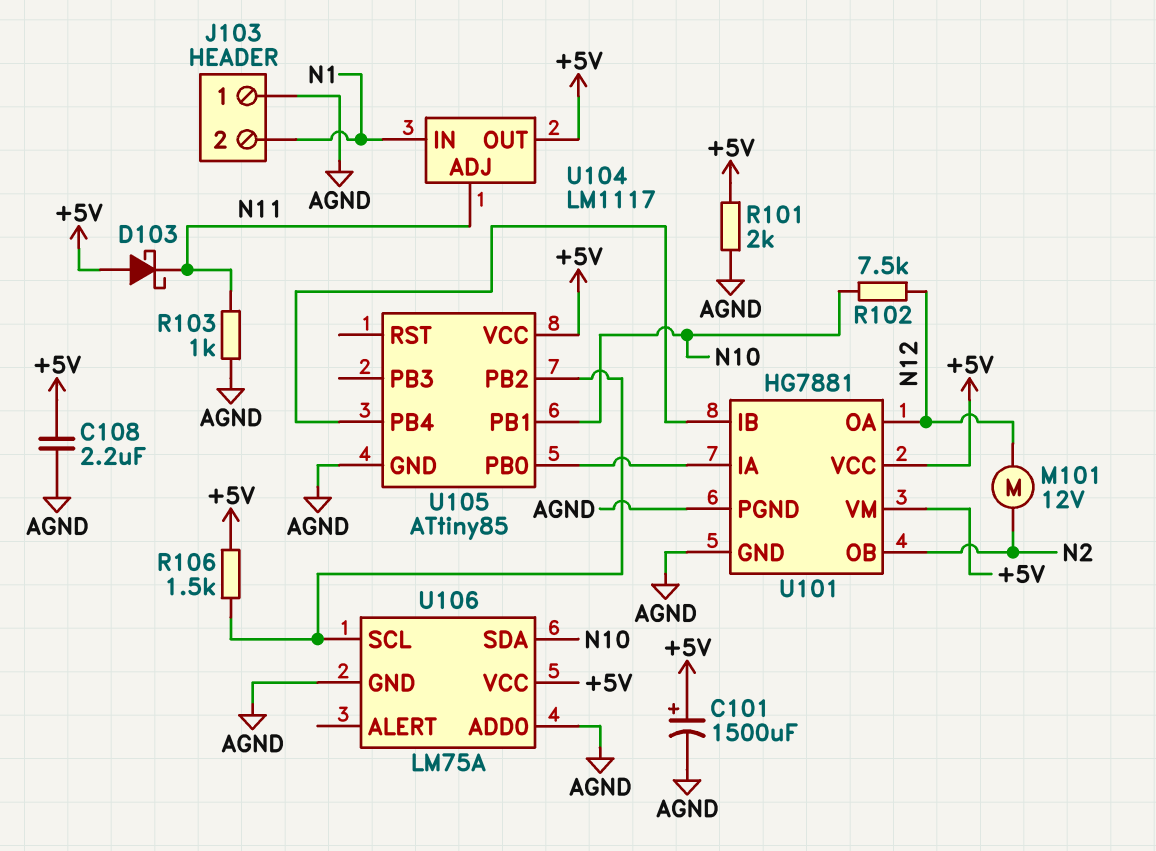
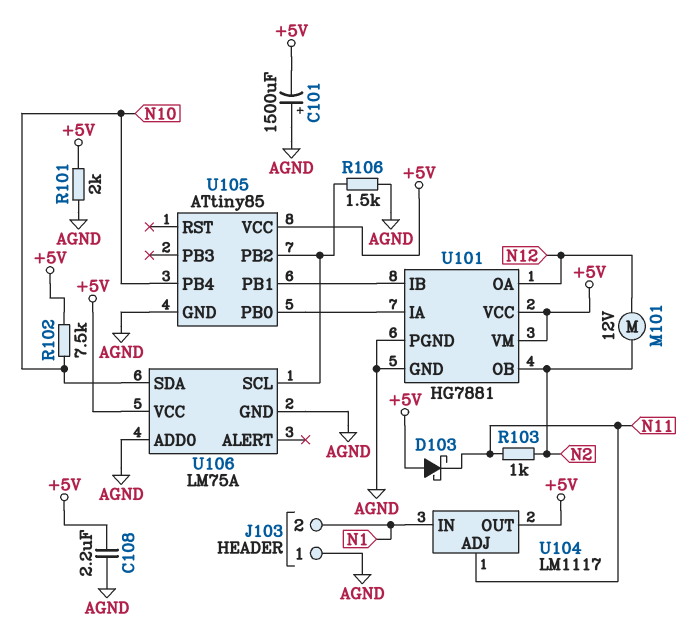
C101: 1500uF (plus +5V, minus AGND) -> 1500uF (plus AGND, minus +5V)
R102: 7.5k (N10, N12) -> 7.5k (+5V, N10)
R103: 1k (AGND, N11) -> 1k (N2, N11)
R106: 1.5k (+5V, U105/PB2) -> 1.5k (AGND, U105/PB2)
U105 pin PB1: N10 -> U101/IB
U105 pin PB4: U101/IB -> N10

